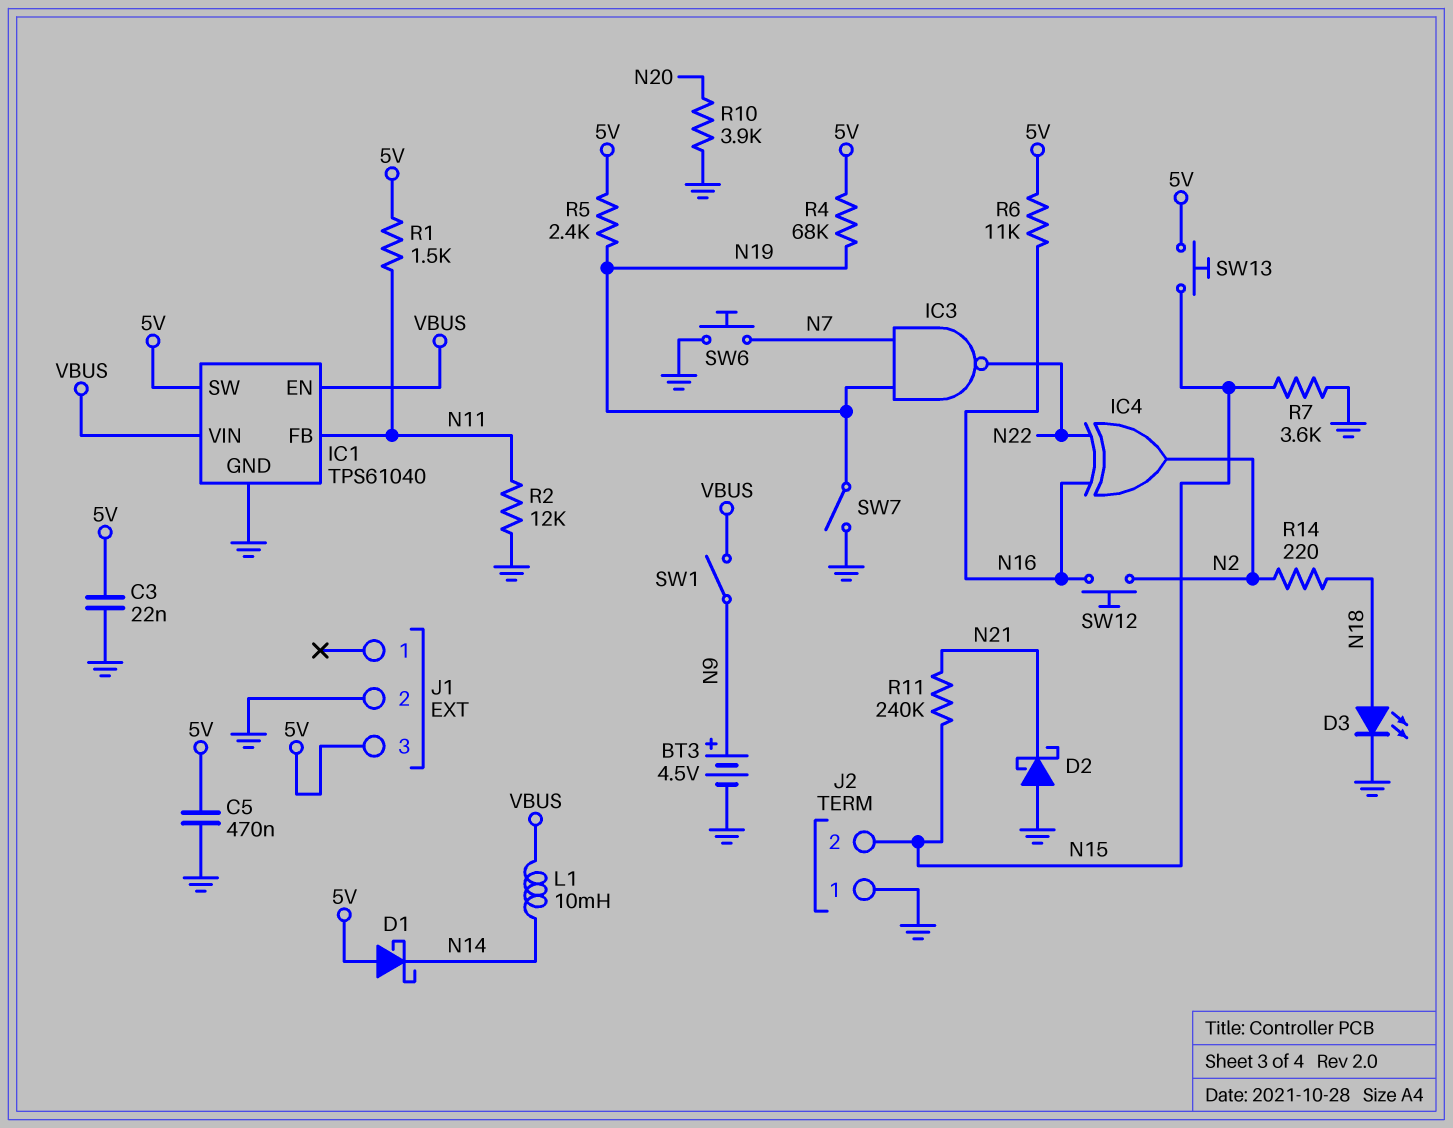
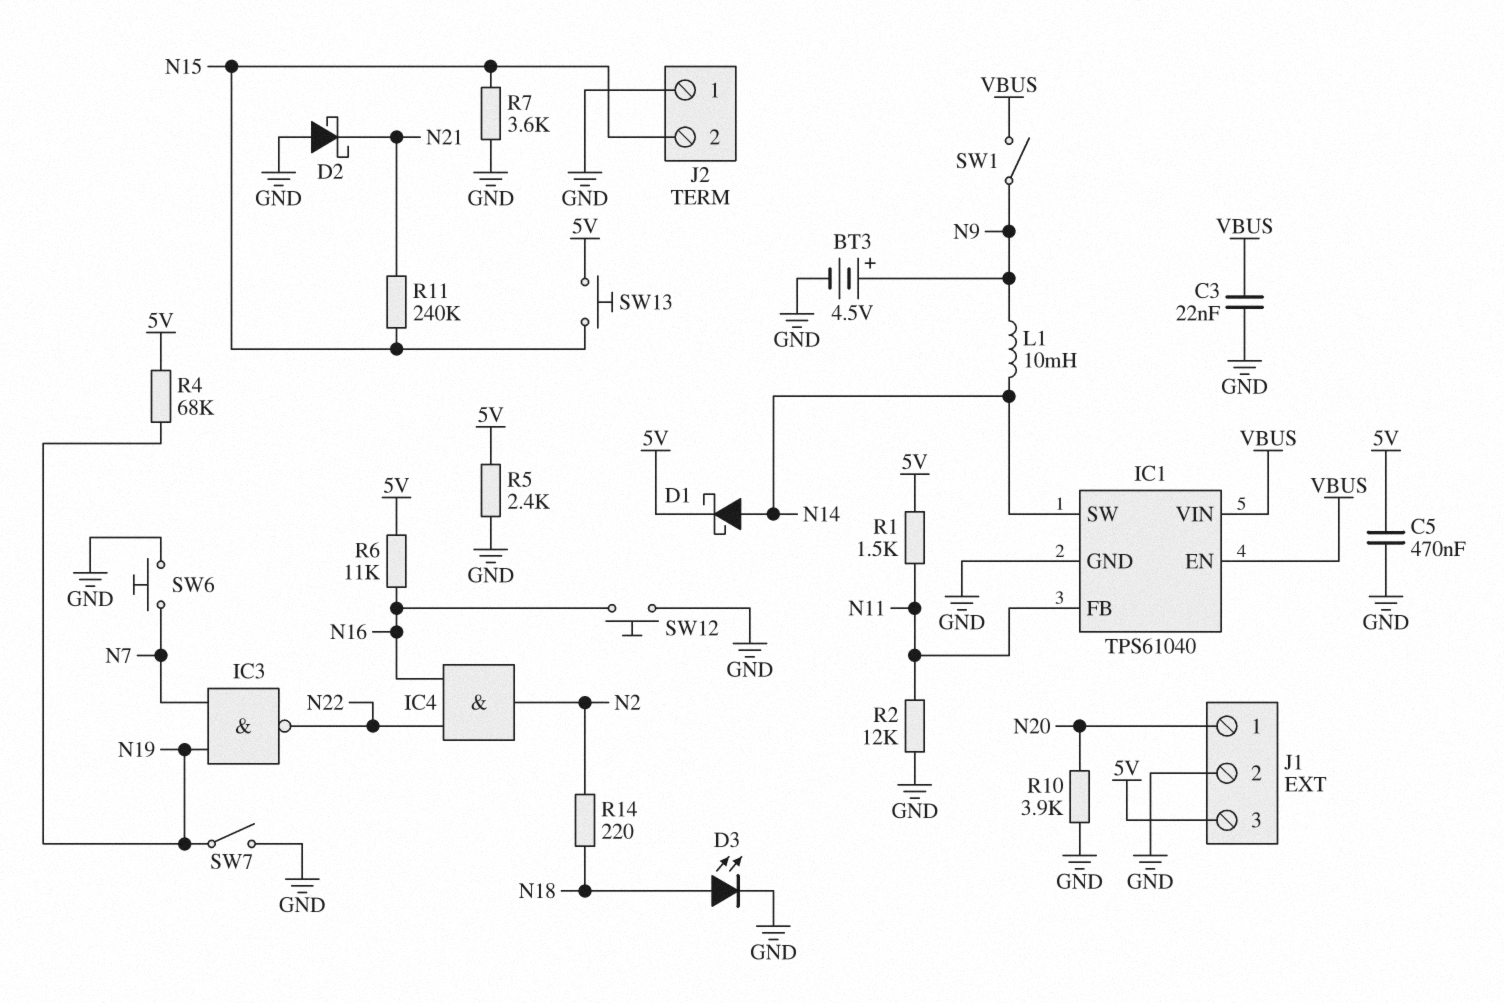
C3: 22nF (5V, GND) -> 22nF (GND, VBUS)
D1: schottky (A 5V, K N14) -> schottky (A N14, K 5V)
IC1 pin SW: 5V -> N14
IC4: XOR (in N16, in N22, out N2) -> AND (in N16, in N22, out N2)
J1 pin 1: none -> N20
L1: 10mH (N14, VBUS) -> 10mH (N9, N14)
R5: 2.4k (5V, N19) -> 2.4k (5V, GND)
SW12: button (N2, N16) -> button (GND, N16)

